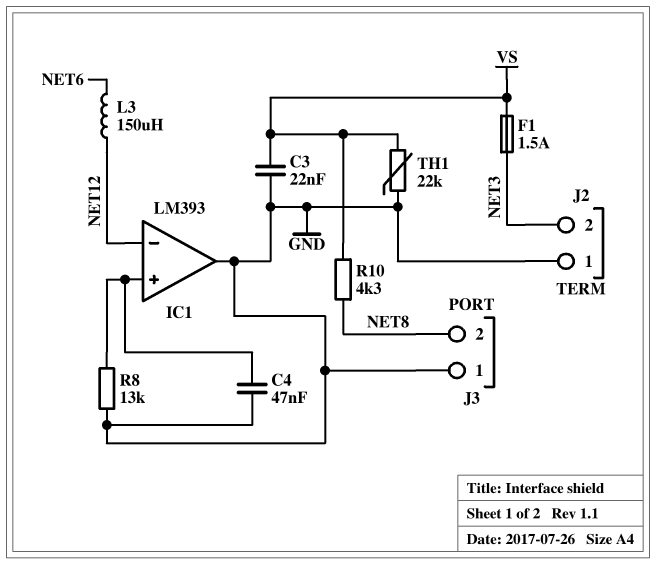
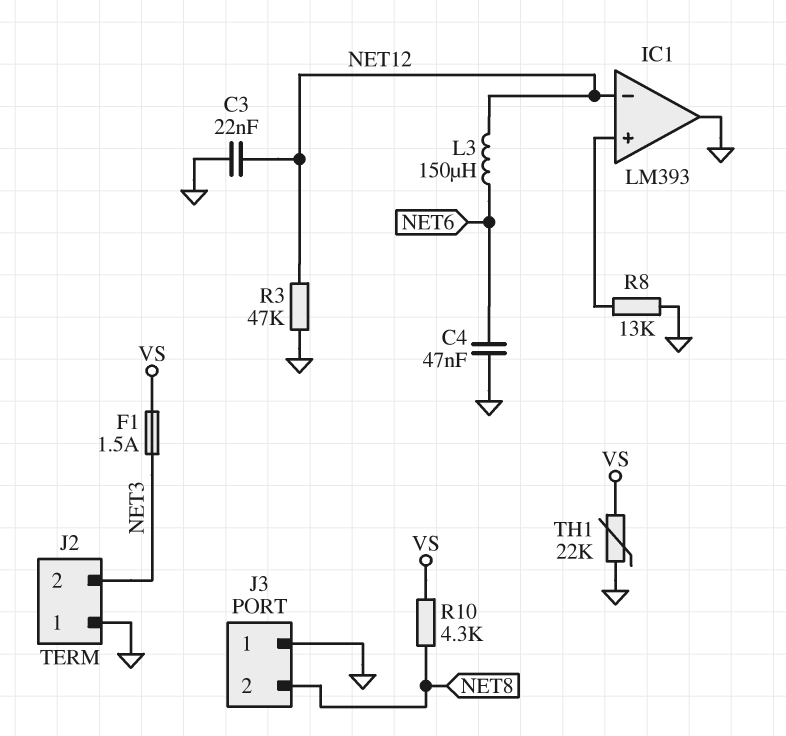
C3: 22nF (GND, VS) -> 22nF (GND, NET12)
C4: 47nF (GND, IC1/in+) -> 47nF (GND, NET6)
R3: none -> 47k (GND, NET12)

